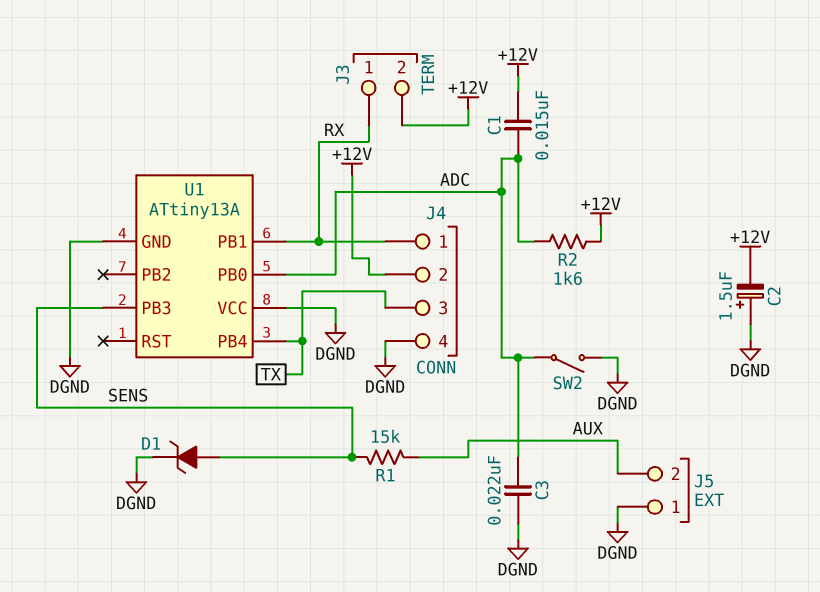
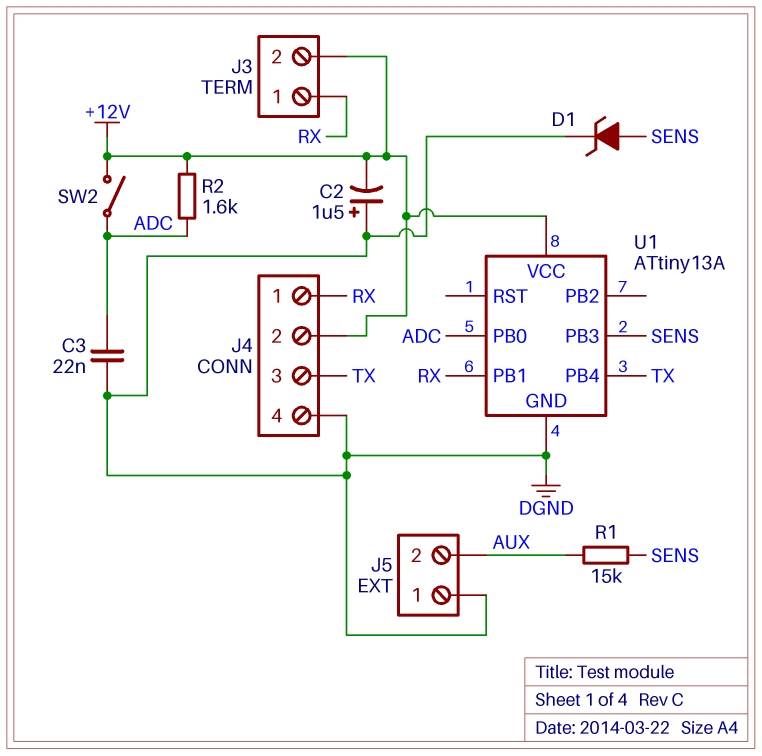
C1: 15nF (+12V, ADC) -> none
SW2: switch (ADC, DGND) -> switch (+12V, ADC)
U1 pin VCC: DGND -> +12V

